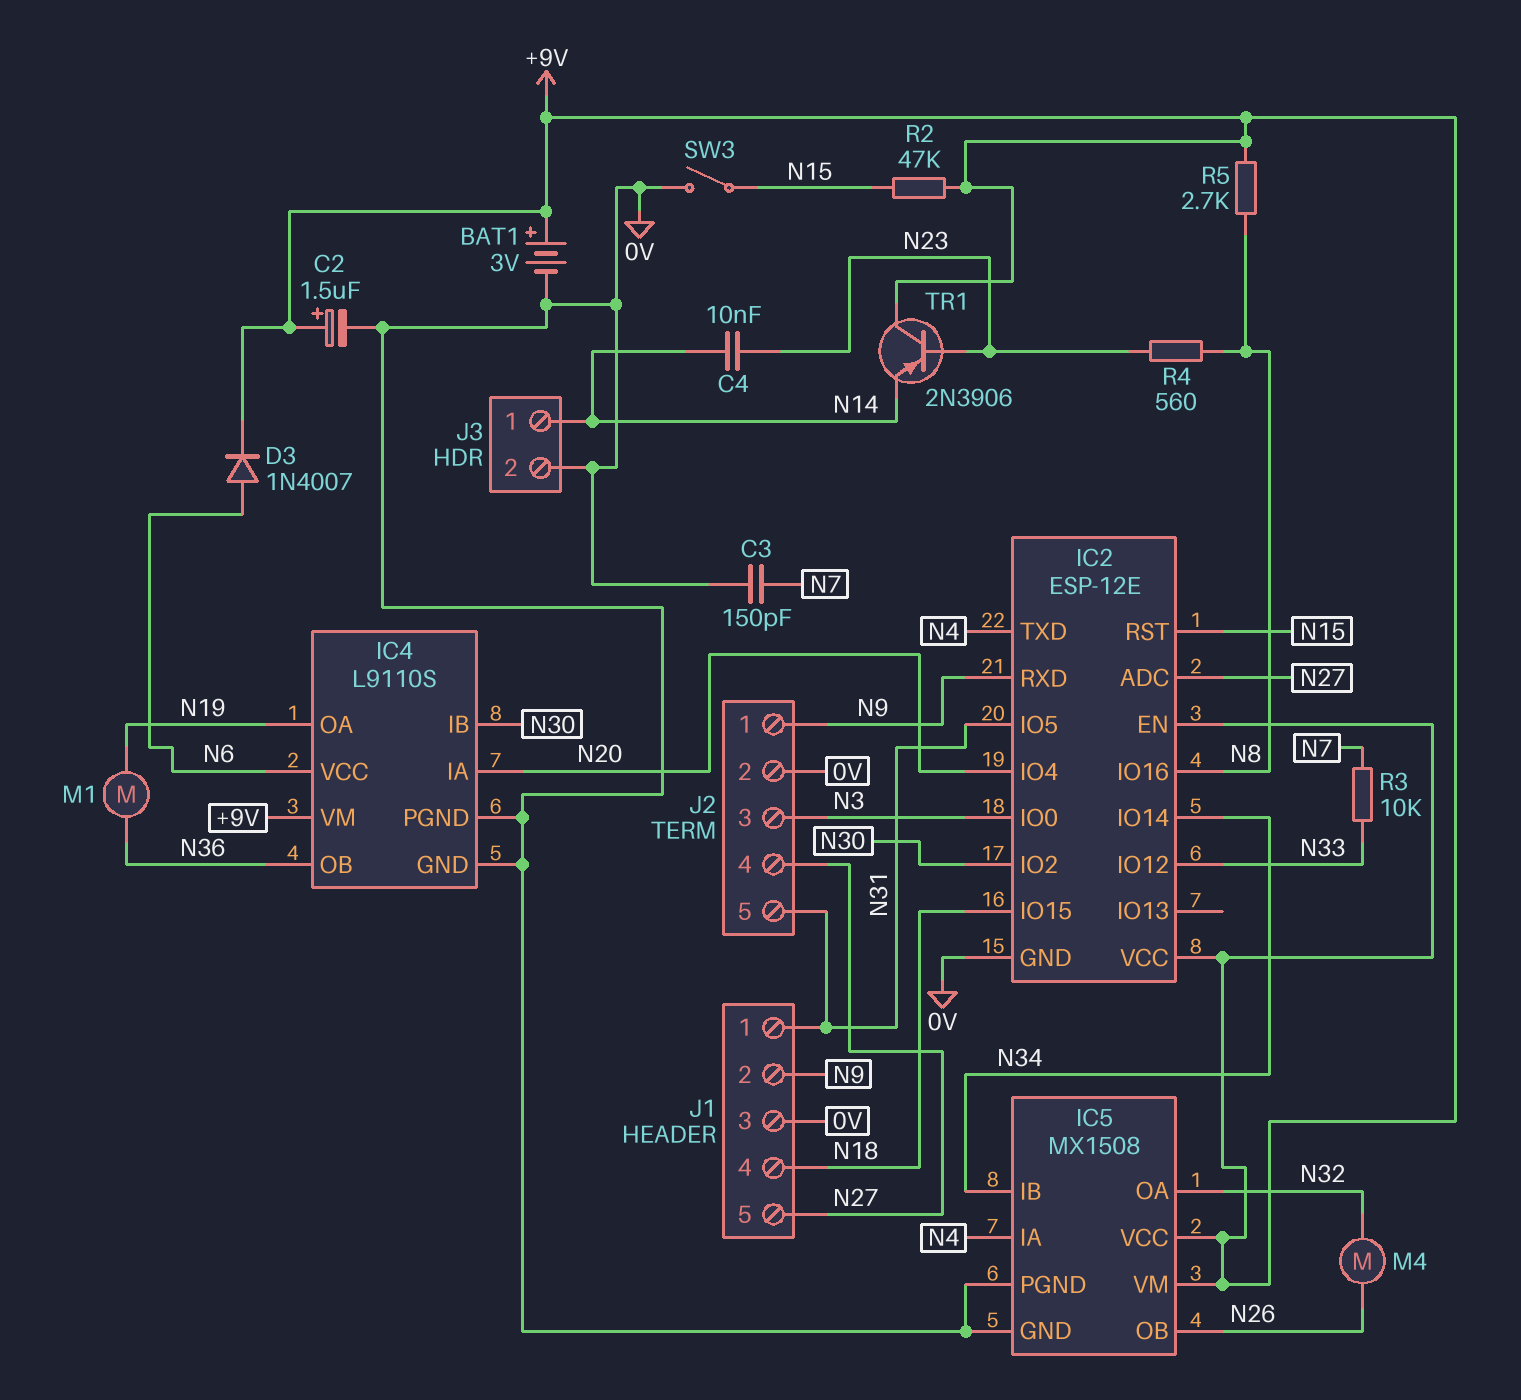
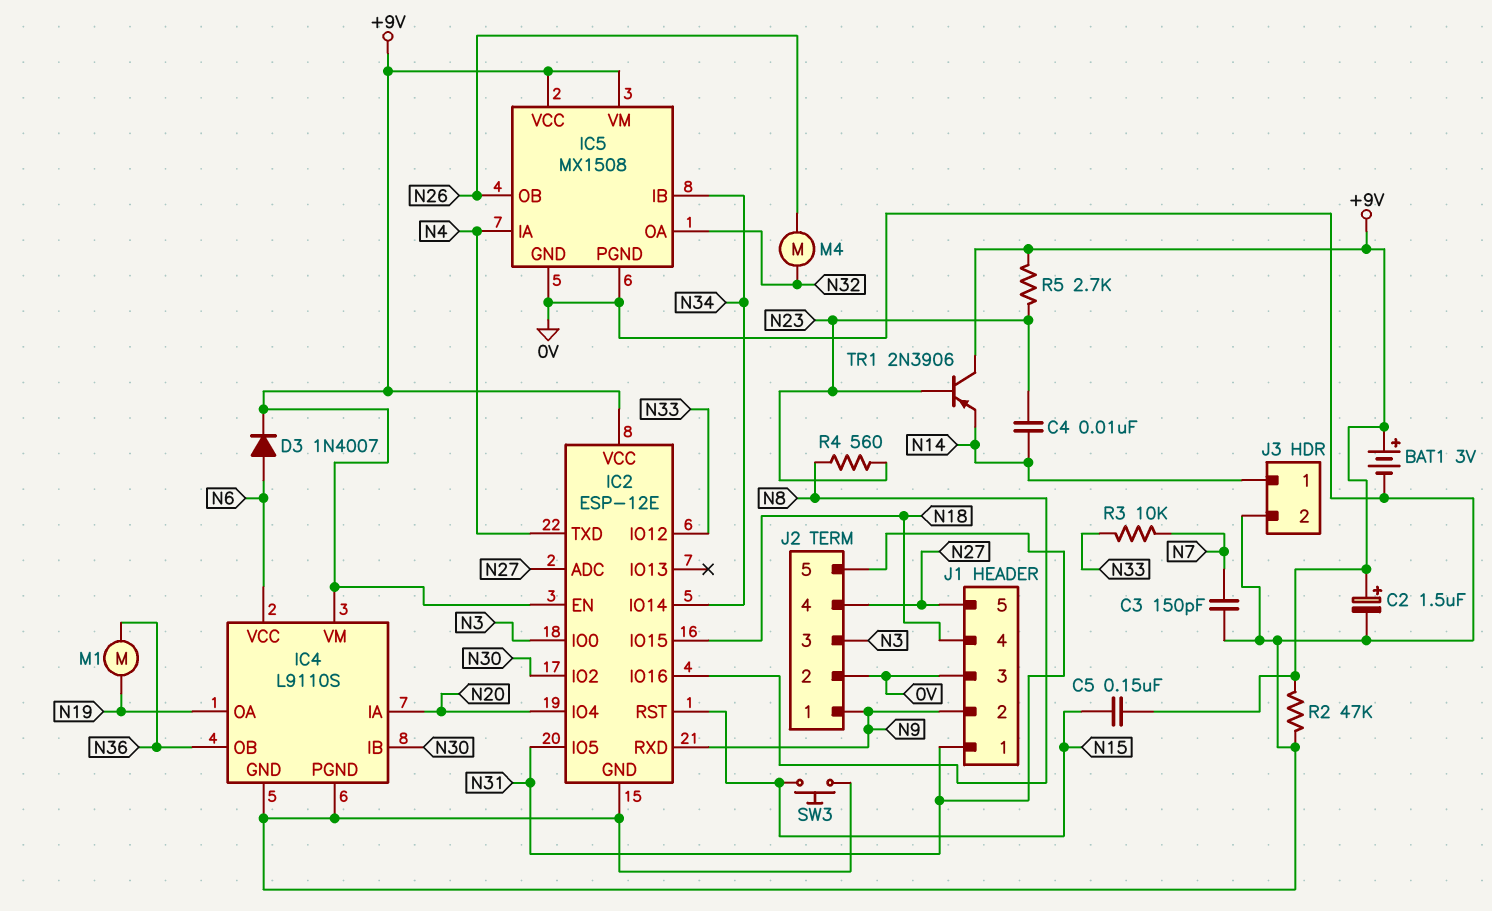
C5: none -> 150nF (+9V, N15)
R2: 47k (+9V, N15) -> 47k (+9V, 0V)
R5: 2.7k (+9V, N8) -> 2.7k (+9V, N23)
SW3: switch (0V, N15) -> button (0V, N15)

